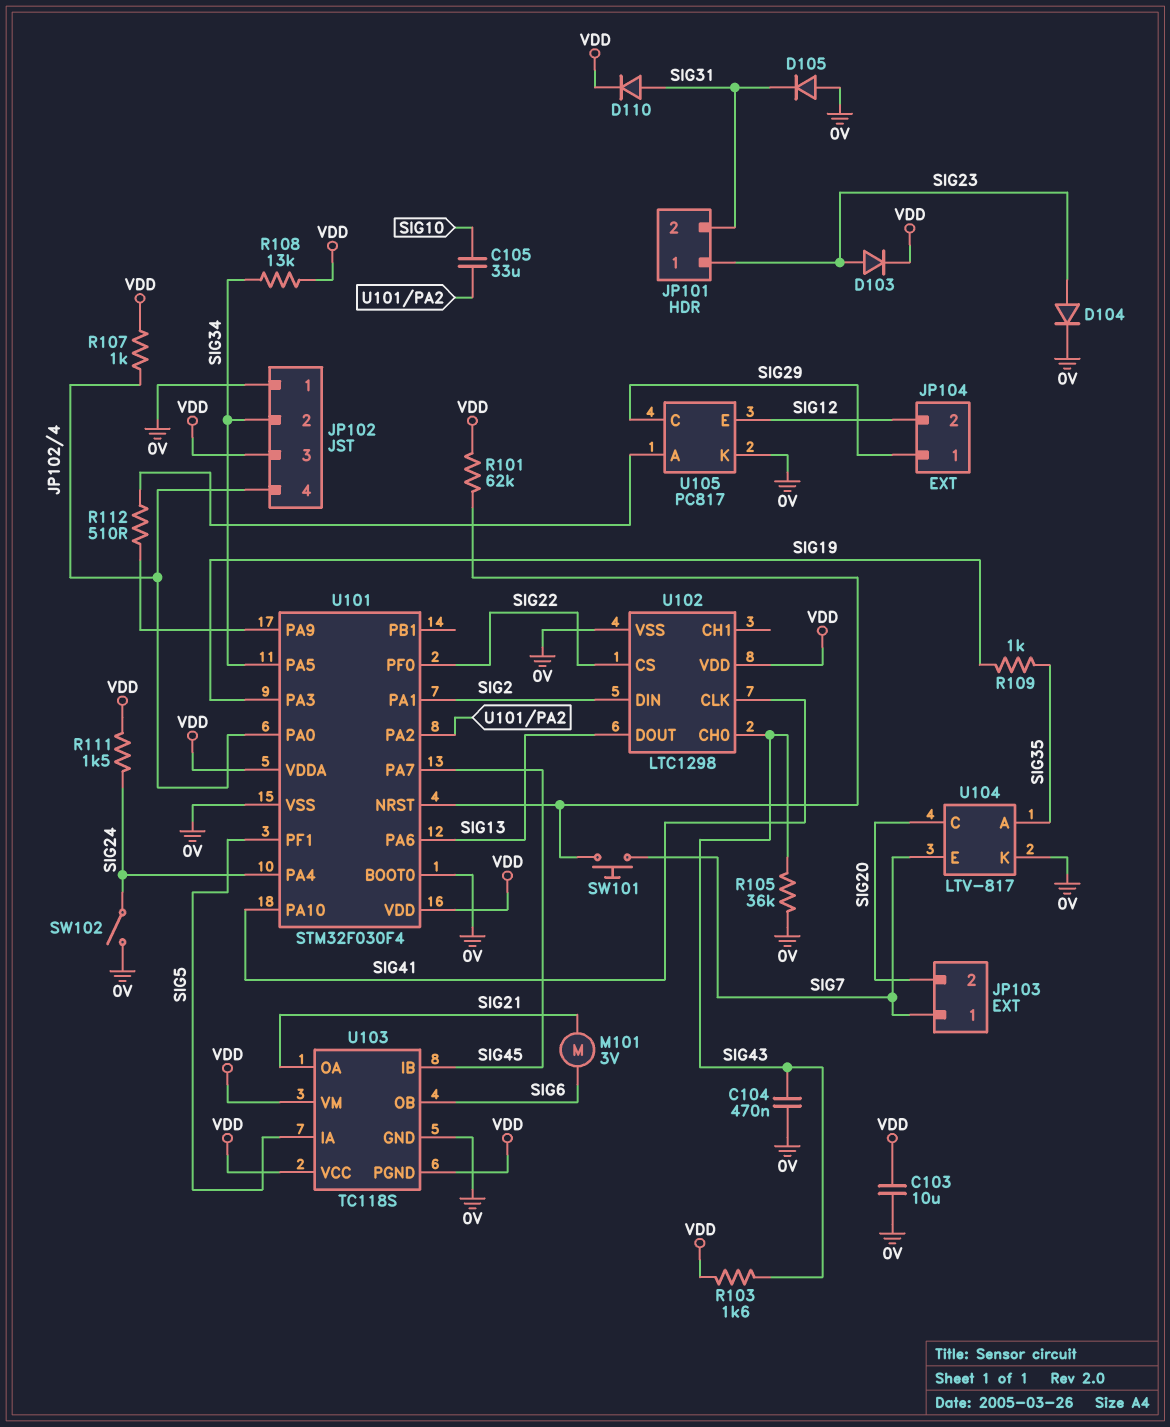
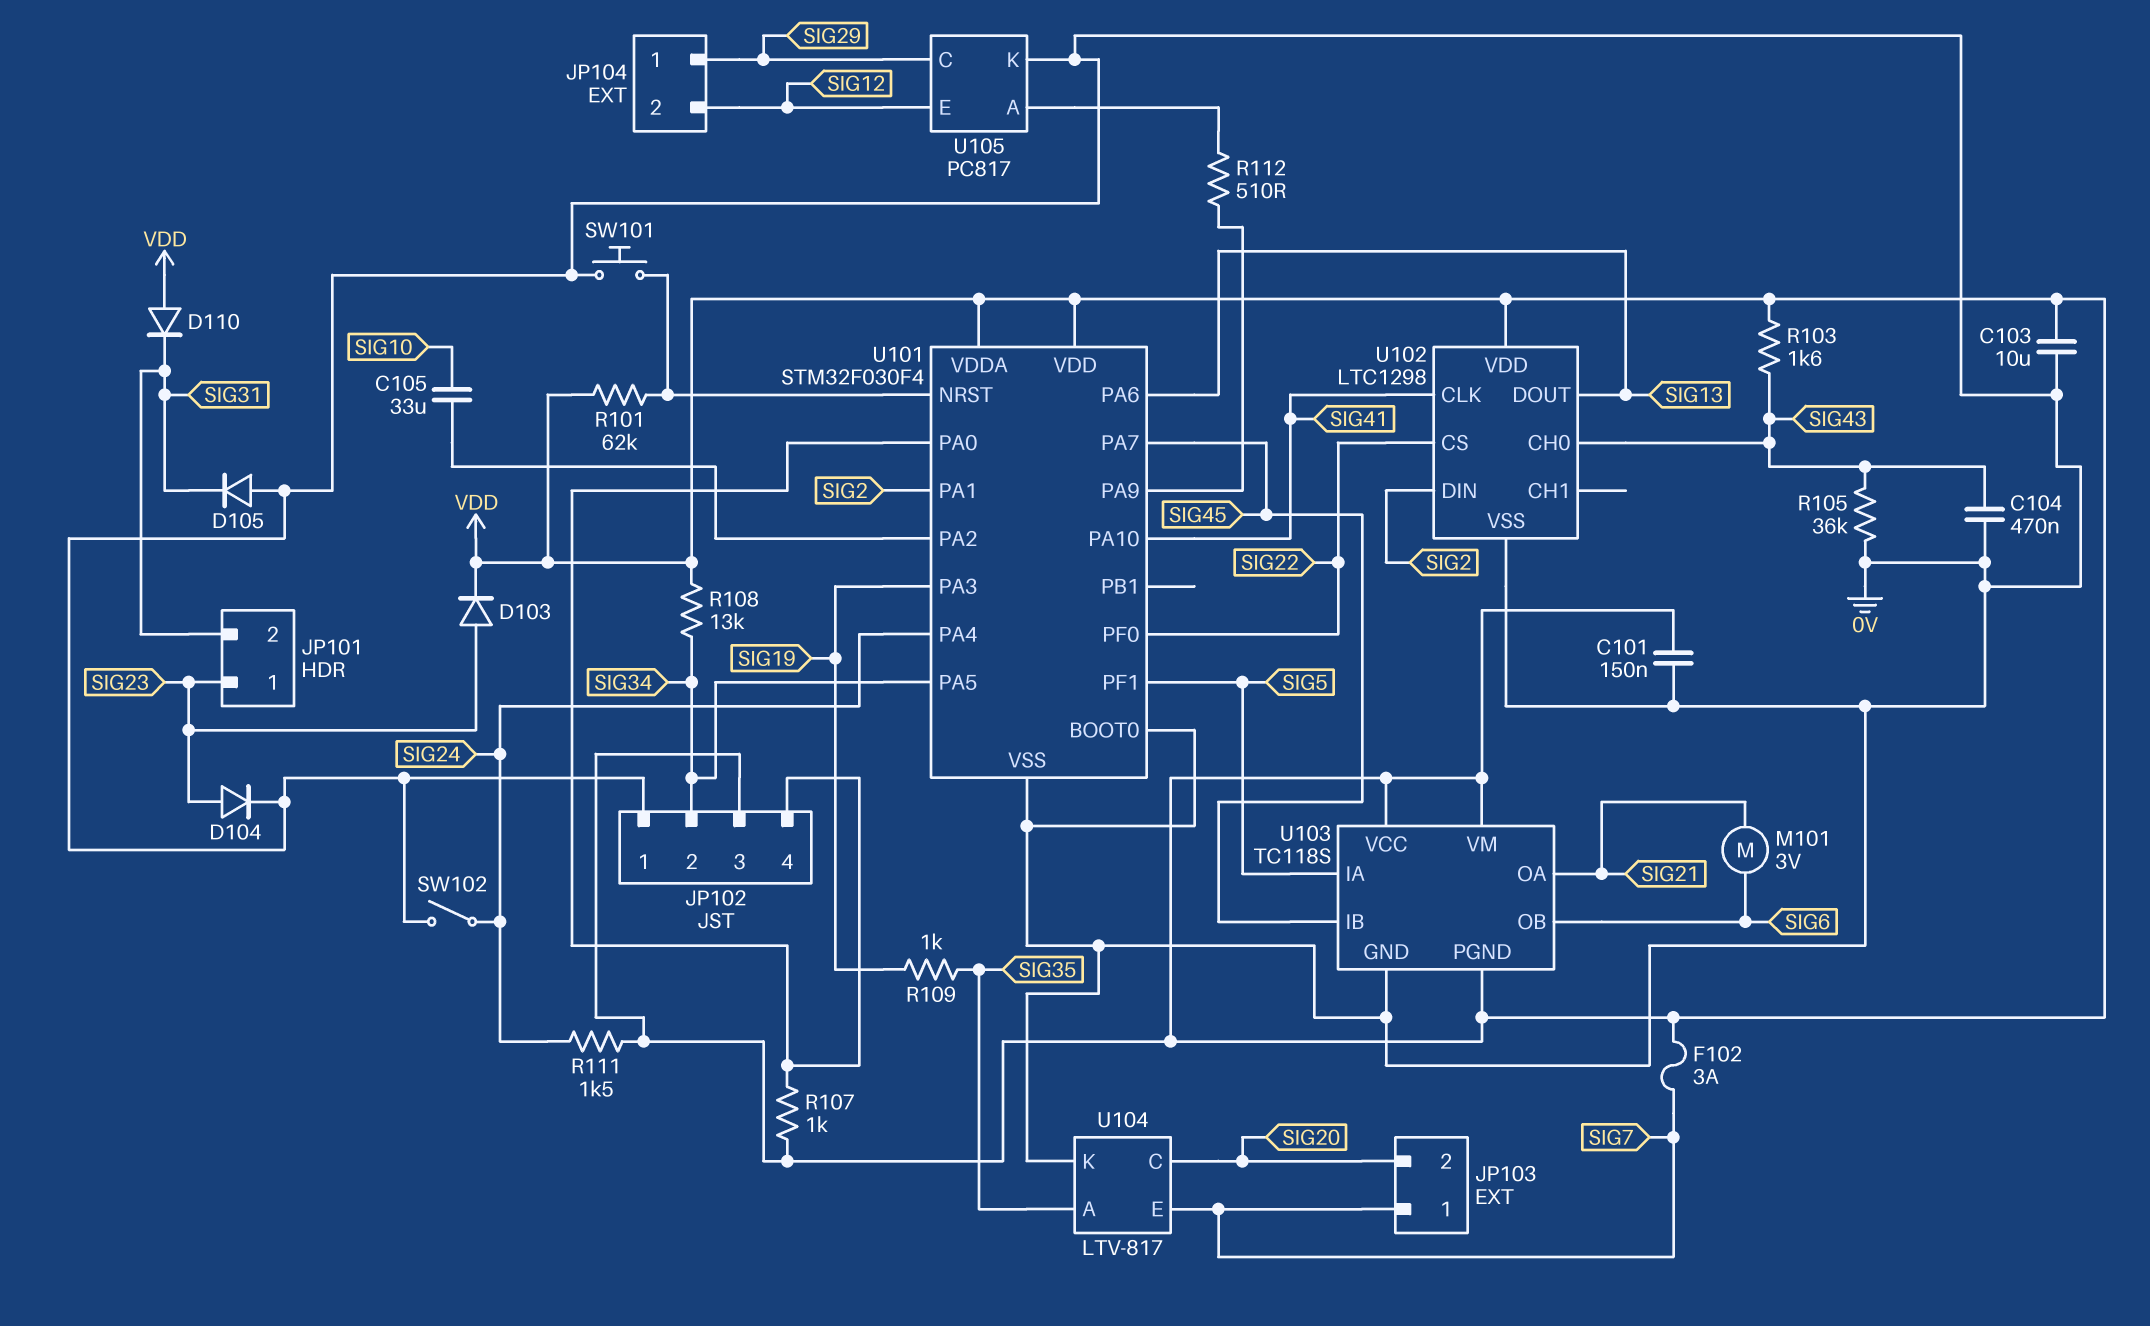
C101: none -> 150nF (0V, VDD)
D110: diode (A SIG31, K VDD) -> diode (A VDD, K SIG31)
F102: none -> 3A (SIG7, VDD)
SW101: button (SIG7, U101/NRST) -> button (0V, U101/NRST)

